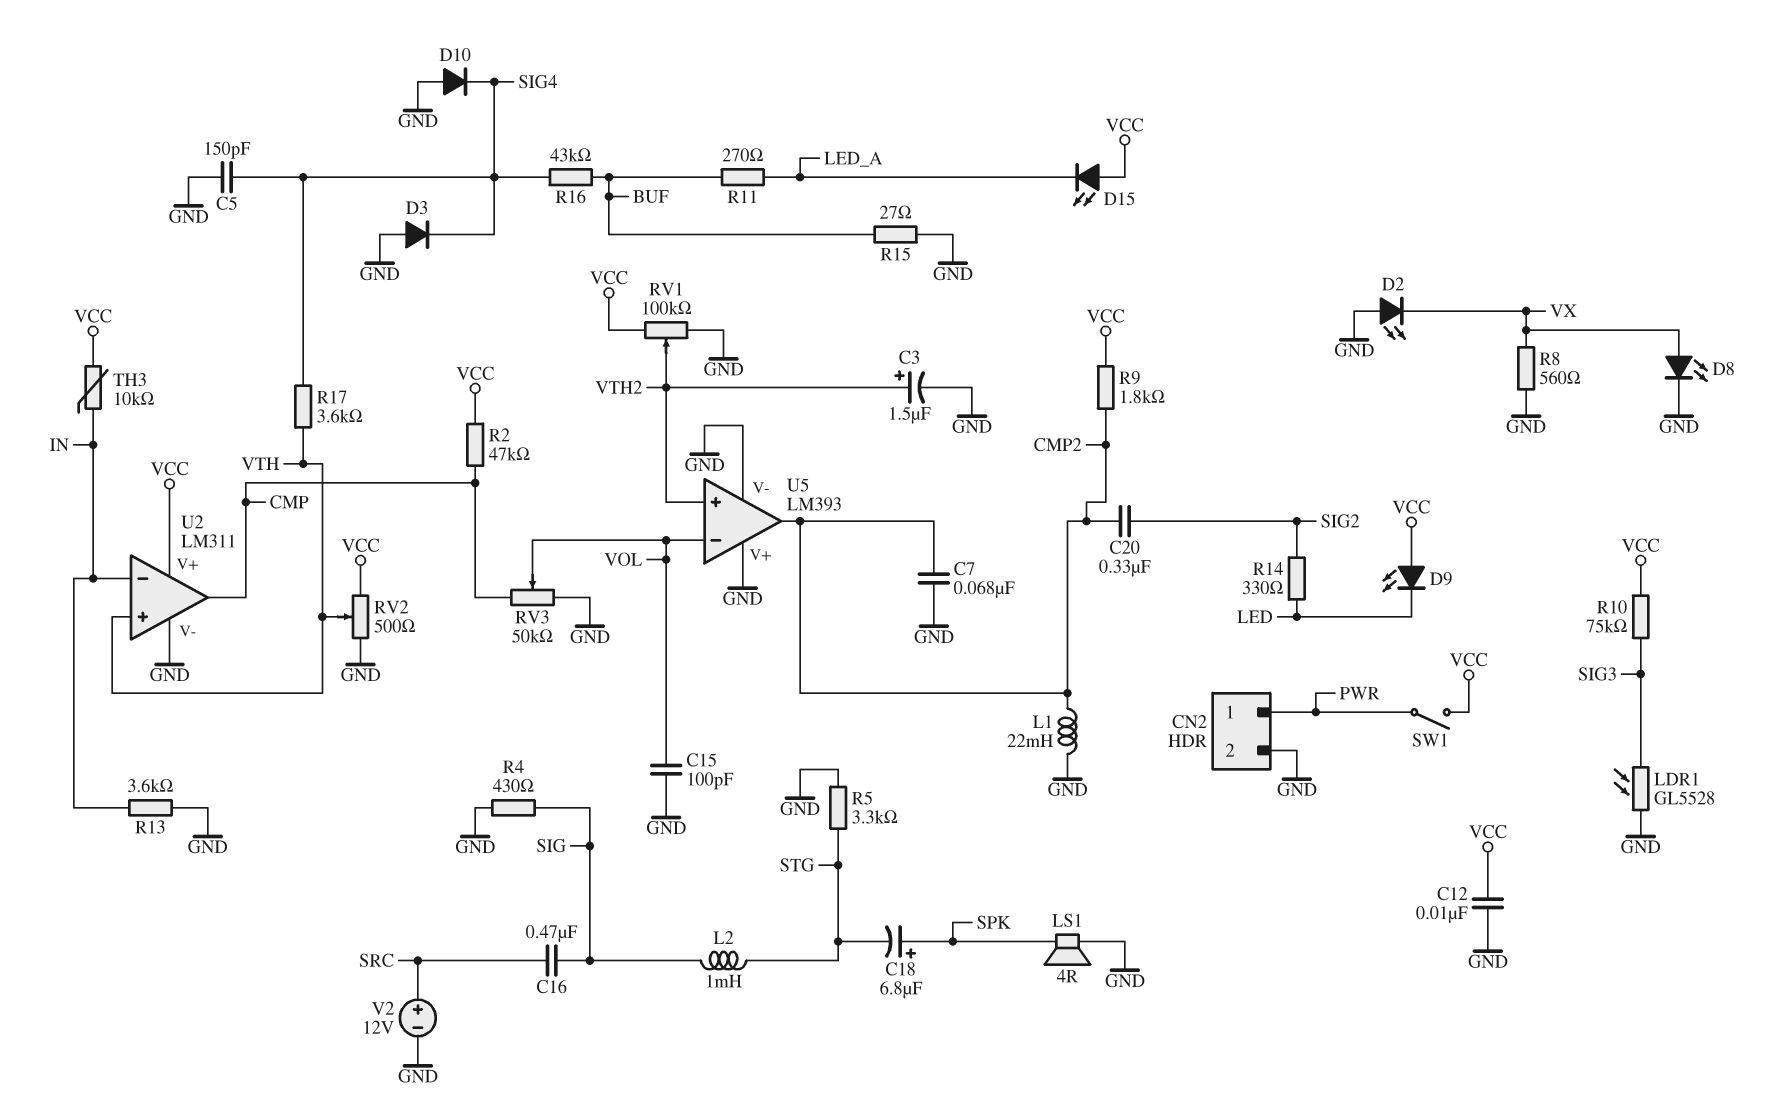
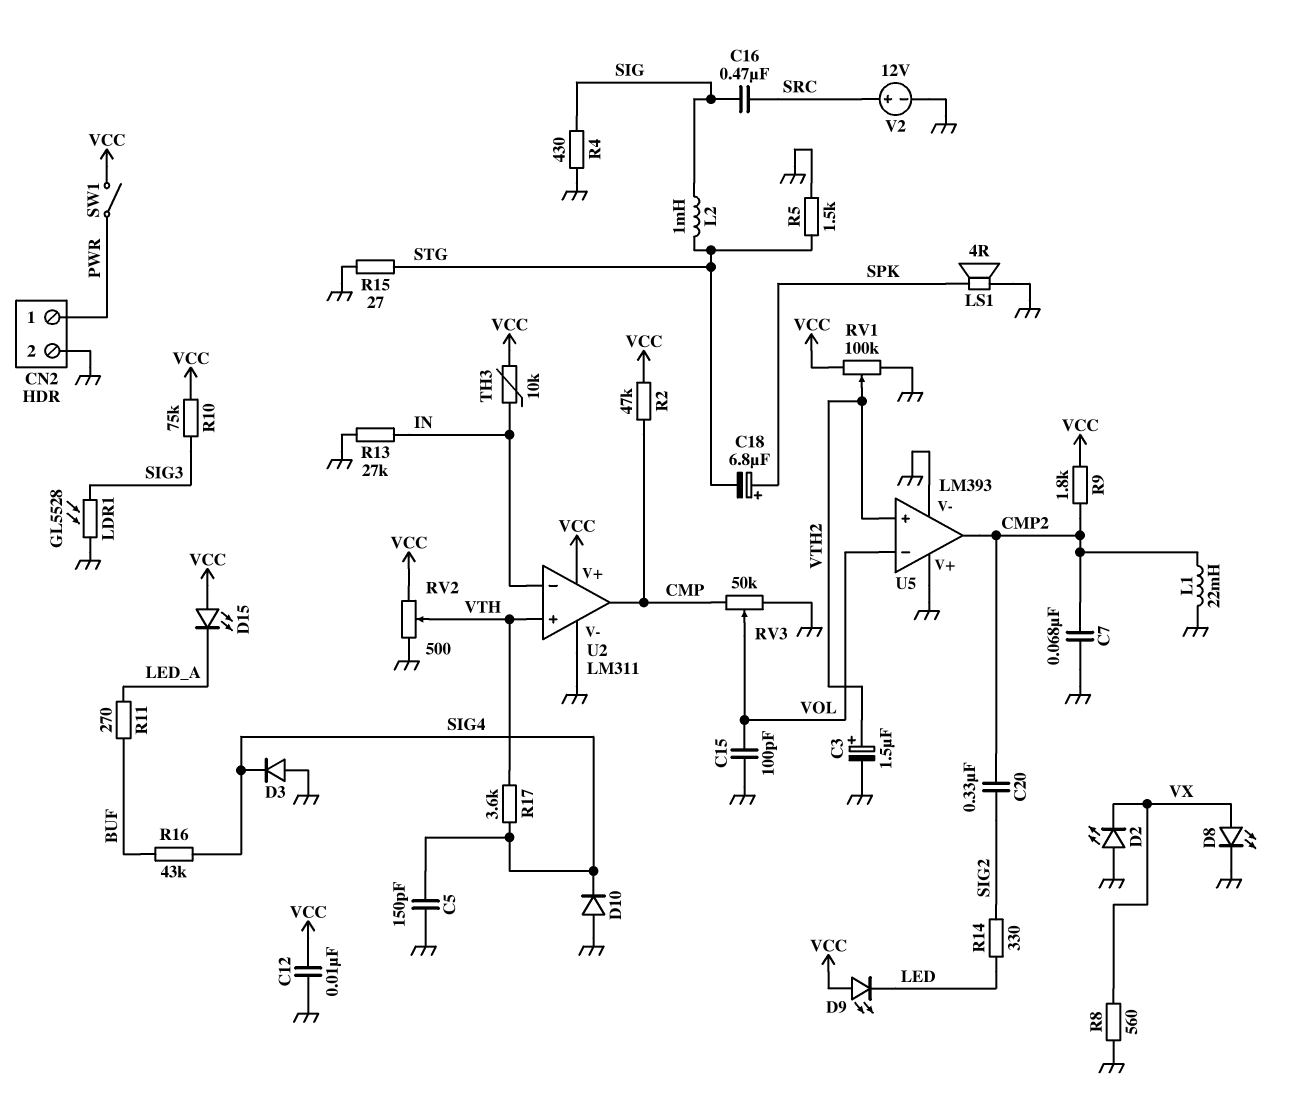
R5: 3.3k (GND, STG) -> 1.5k (GND, STG)
R13: 3.6k (GND, IN) -> 27k (GND, IN)
R15: 27 (BUF, GND) -> 27 (GND, STG)

